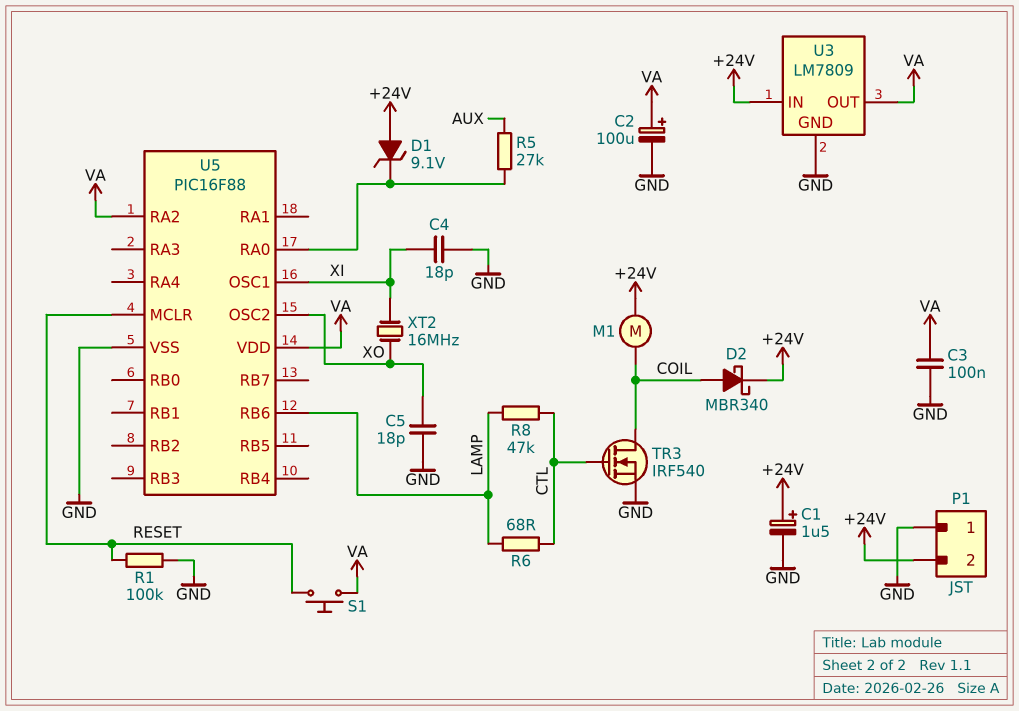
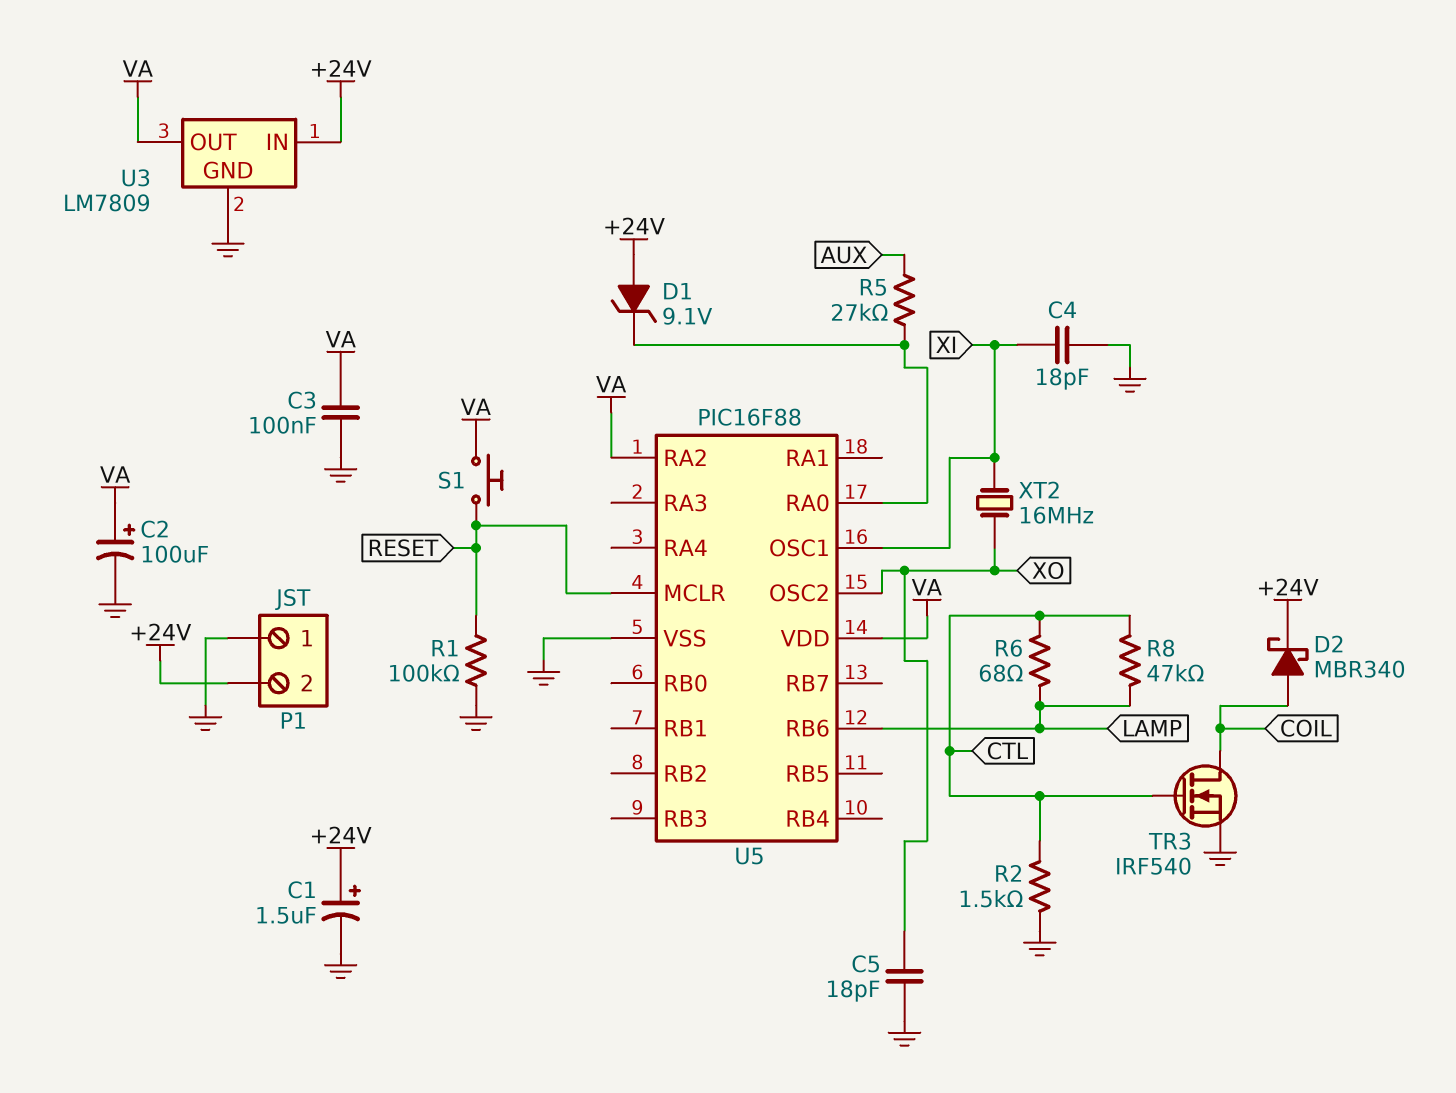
M1: motor (+24V, COIL) -> none
R2: none -> 1.5k (CTL, GND)

